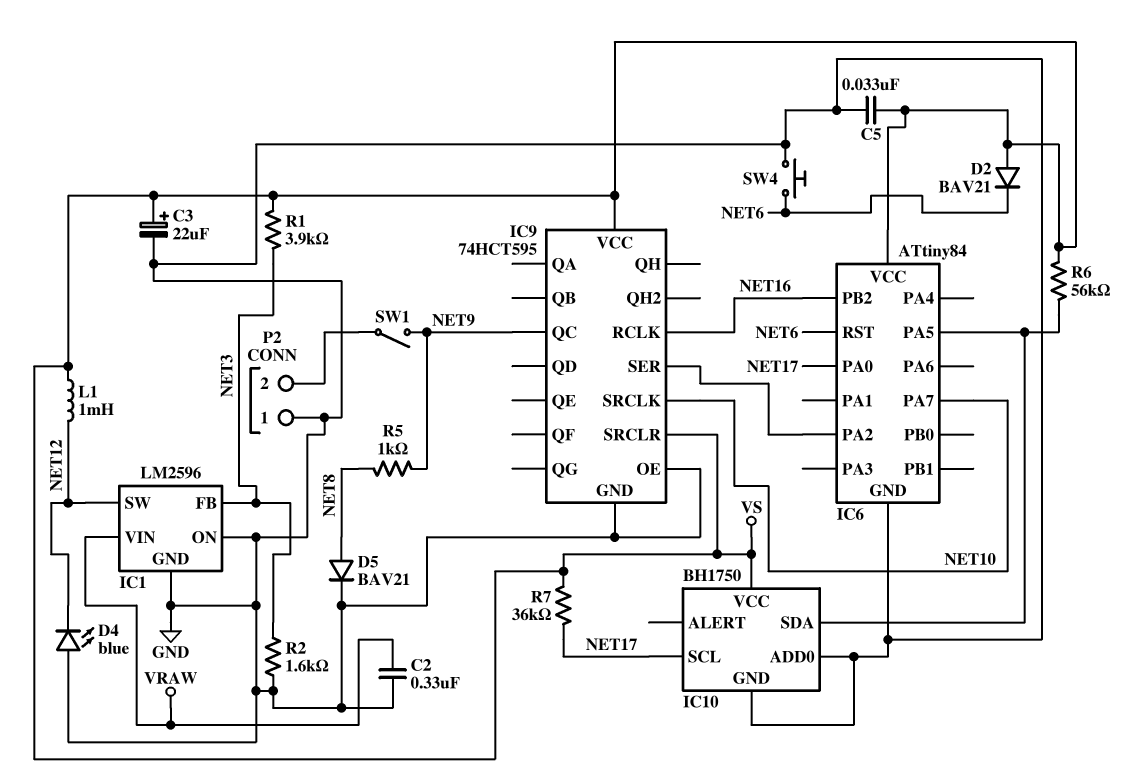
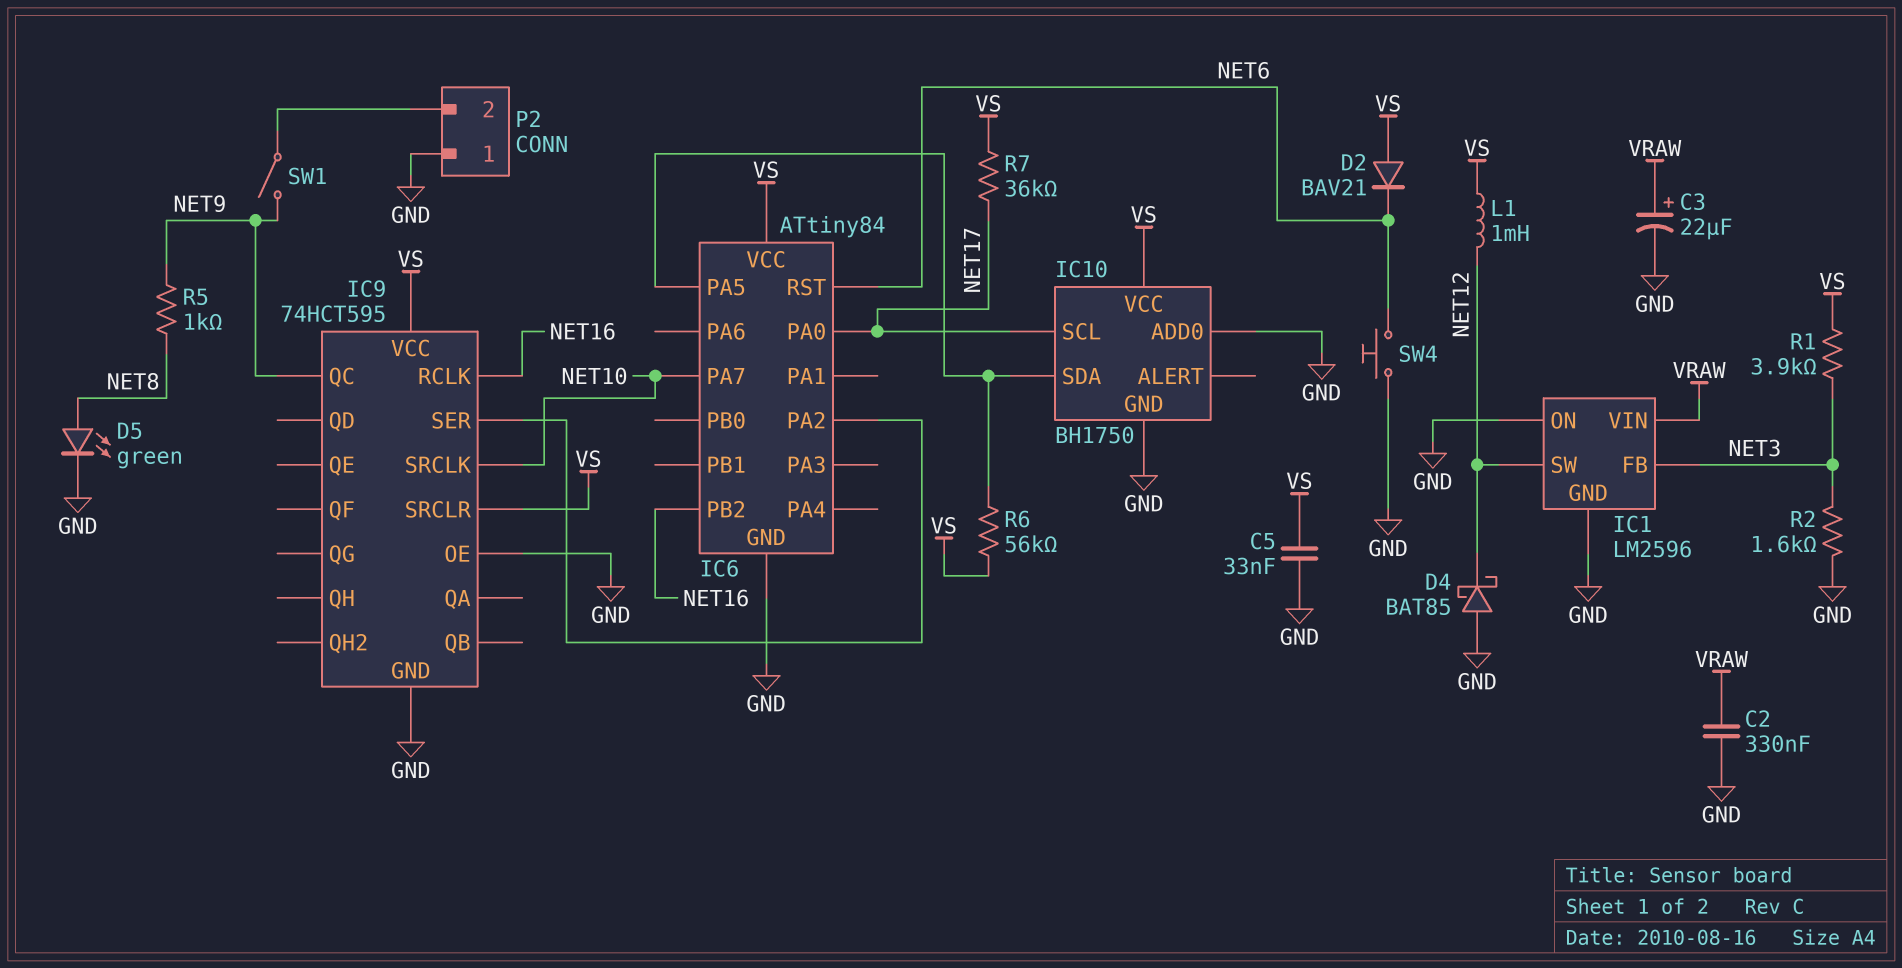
C3: 22uF (plus VS, minus GND) -> 22uF (plus VRAW, minus GND)
D4: LED blue (A GND, K NET12) -> schottky BAT85 (A GND, K NET12)
D5: diode BAV21 (A NET8, K GND) -> LED green (A NET8, K GND)

